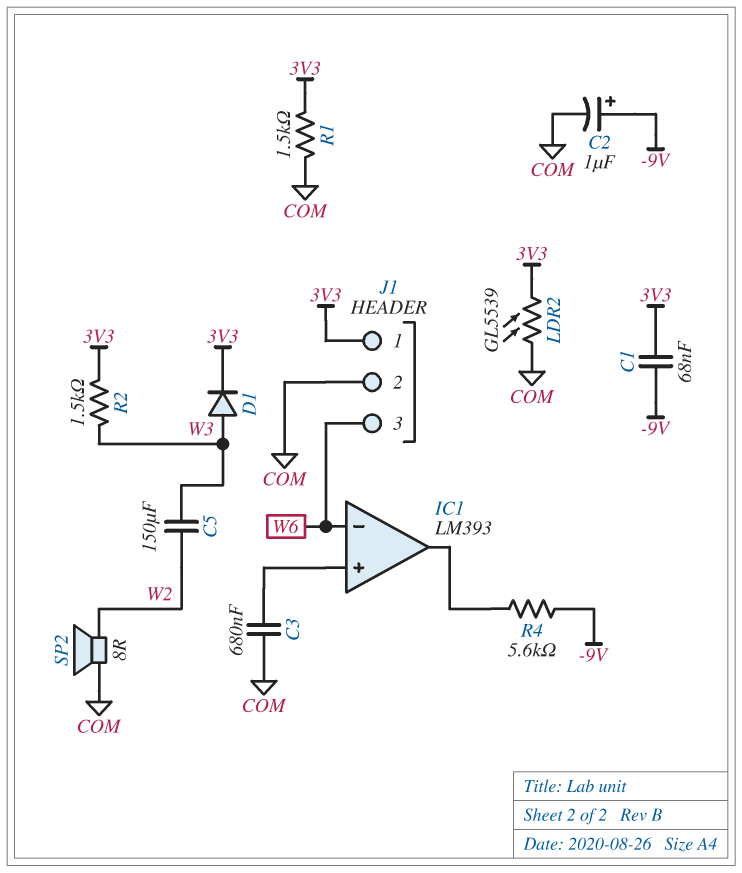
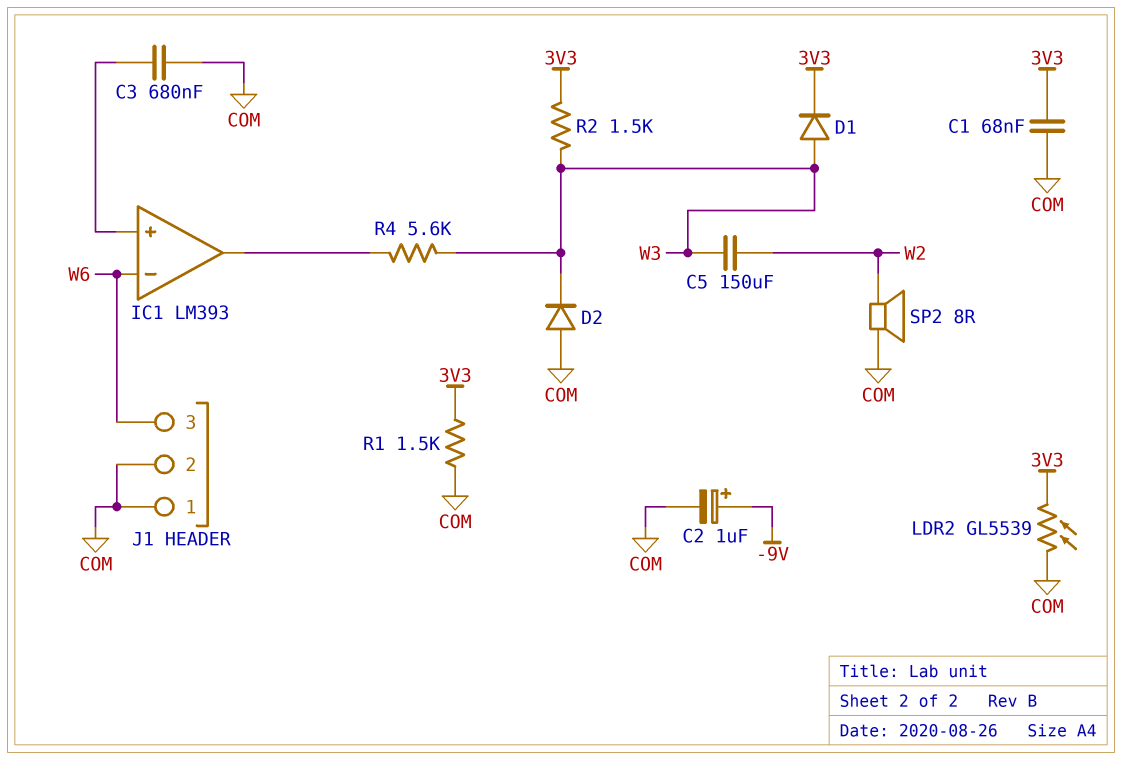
C1: 68nF (-9V, 3V3) -> 68nF (3V3, COM)
D2: none -> diode (A COM, K W3)
J1 pin 1: 3V3 -> COM
R4: 5.6k (-9V, IC1/out) -> 5.6k (IC1/out, W3)

